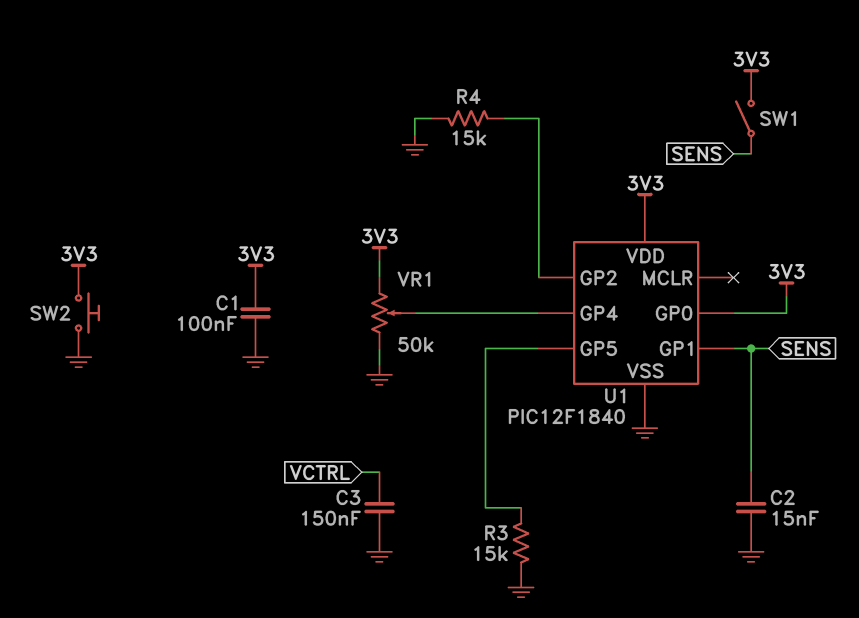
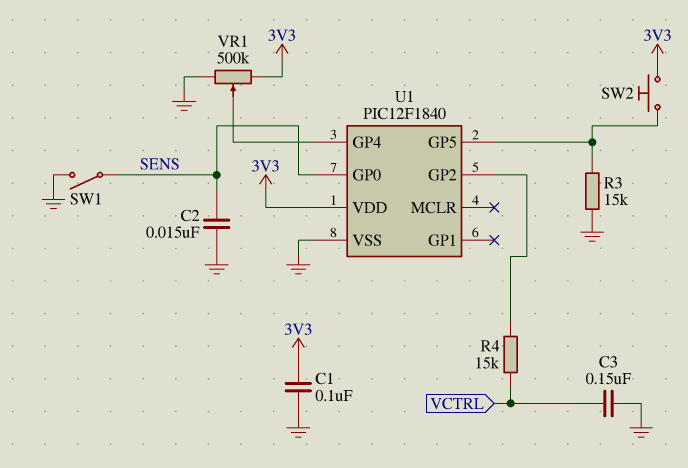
R4: 15k (GND, U1/GP2) -> 15k (U1/GP2, VCTRL)
SW1: switch (3V3, SENS) -> switch (GND, SENS)
SW2: button (3V3, GND) -> button (3V3, U1/GP5)
U1 pin GP0: 3V3 -> SENS
U1 pin GP1: SENS -> none
VR1: 50k (3V3, GND, wiper U1/GP4) -> 500k (3V3, GND, wiper U1/GP4)

